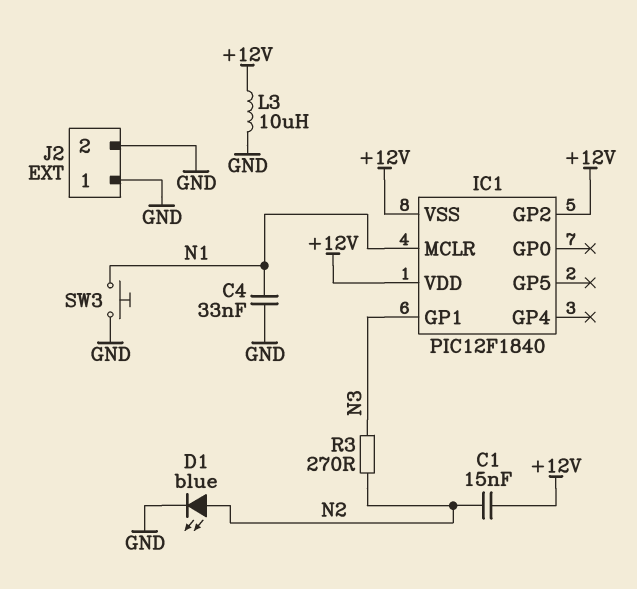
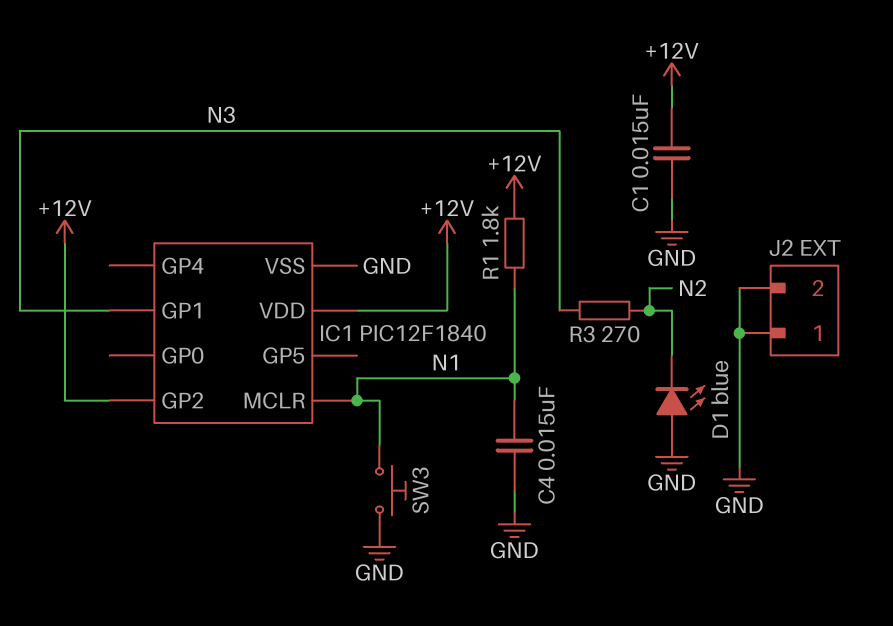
C1: 15nF (+12V, N2) -> 15nF (+12V, GND)
C4: 33nF (GND, N1) -> 15nF (GND, N1)
D1: LED blue (A N2, K GND) -> LED blue (A GND, K N2)
IC1 pin VSS: +12V -> GND
L3: 10uH (+12V, GND) -> none
R1: none -> 1.8k (+12V, N1)

